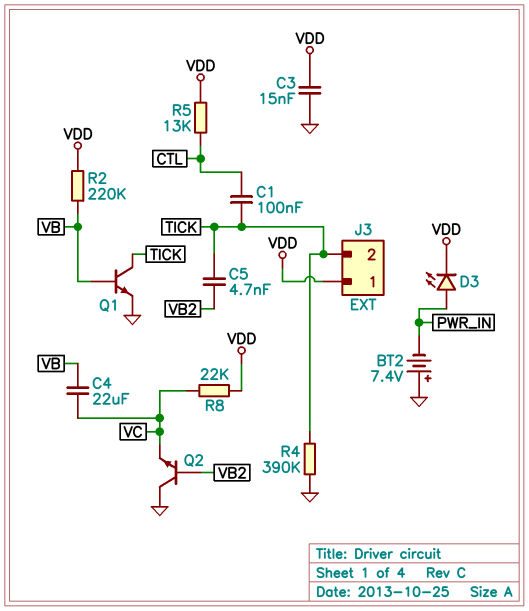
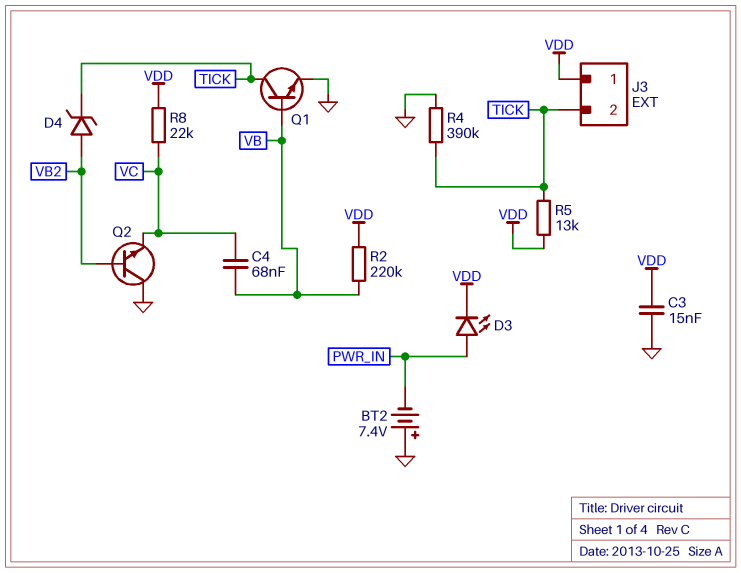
C1: 100nF (CTL, TICK) -> none
C4: 22uF (VB, VC) -> 68nF (VB, VC)
C5: 4.7nF (TICK, VB2) -> none
D4: none -> zener (A VB2, K TICK)
R5: 13k (CTL, VDD) -> 13k (TICK, VDD)

